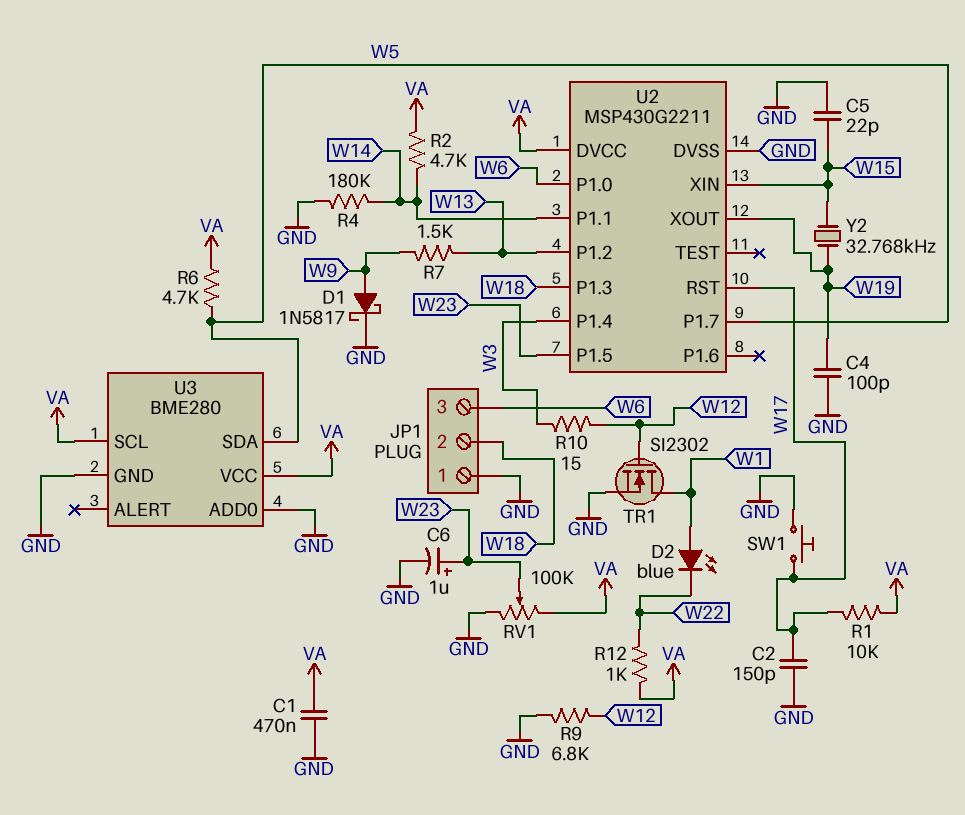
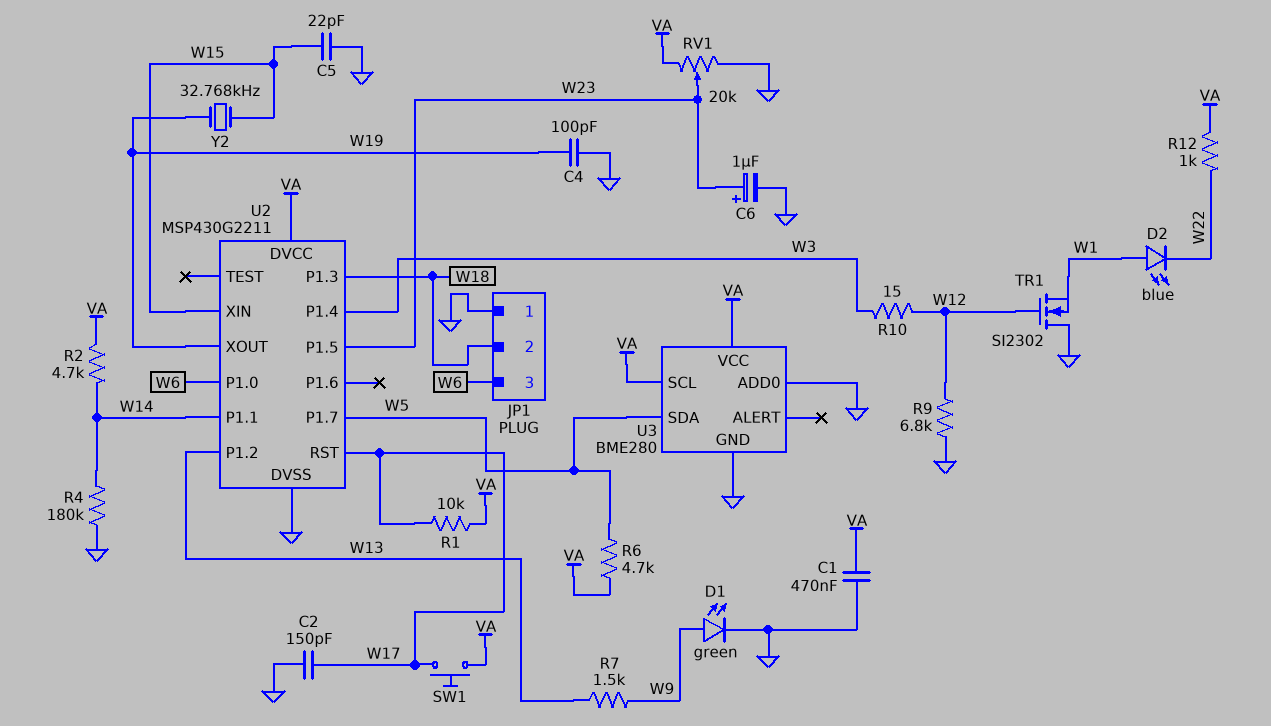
D1: schottky 1N5817 (A W9, K GND) -> LED green (A W9, K GND)
RV1: 100k (GND, VA, wiper W23) -> 20k (GND, VA, wiper W23)
SW1: button (GND, W17) -> button (VA, W17)
TR1: NMOS SI2302 (G W12, D W1, S GND) -> NMOS SI2302 (G W12, D GND, S W1)

